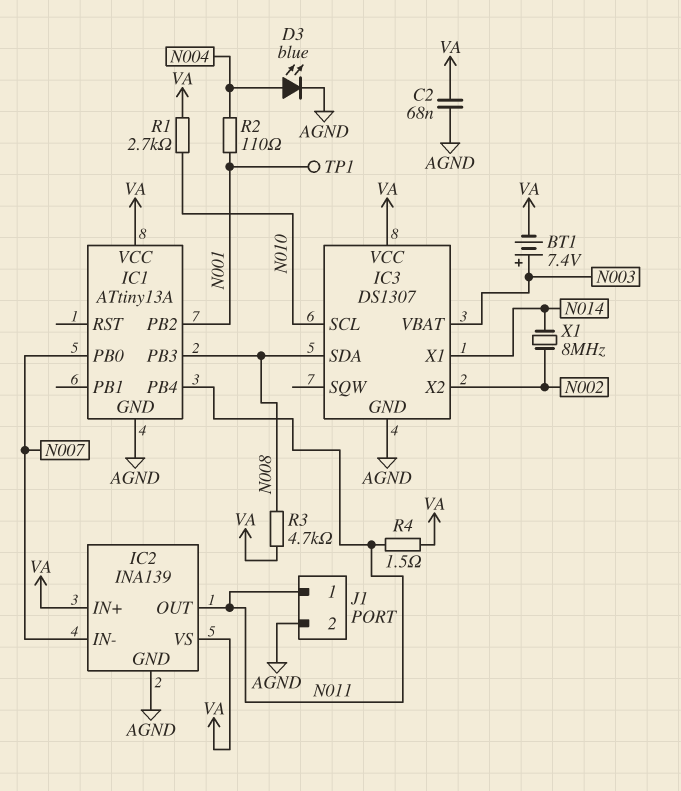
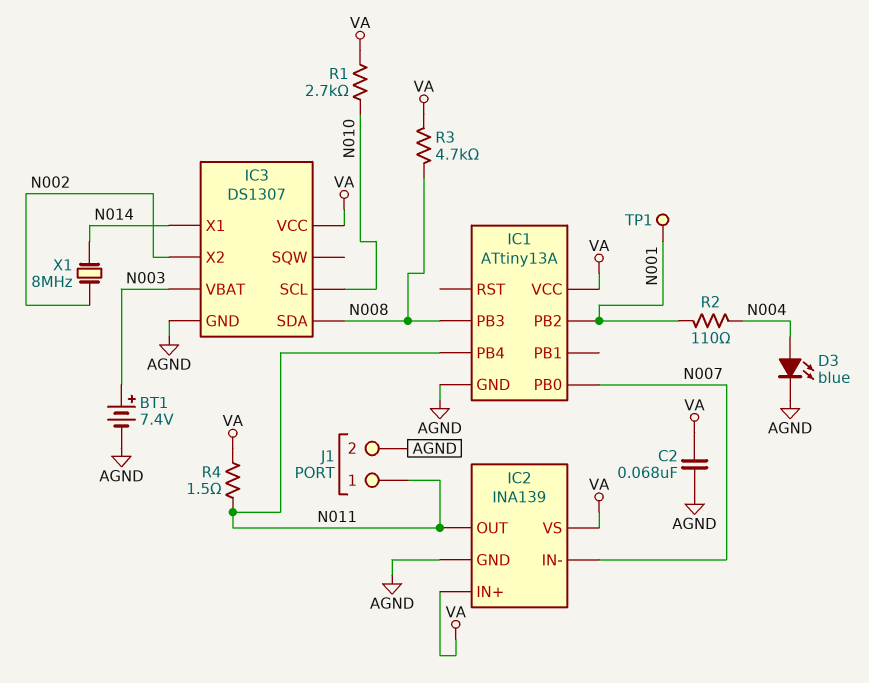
BT1: 7.4V (plus N003, minus VA) -> 7.4V (plus N003, minus AGND)

